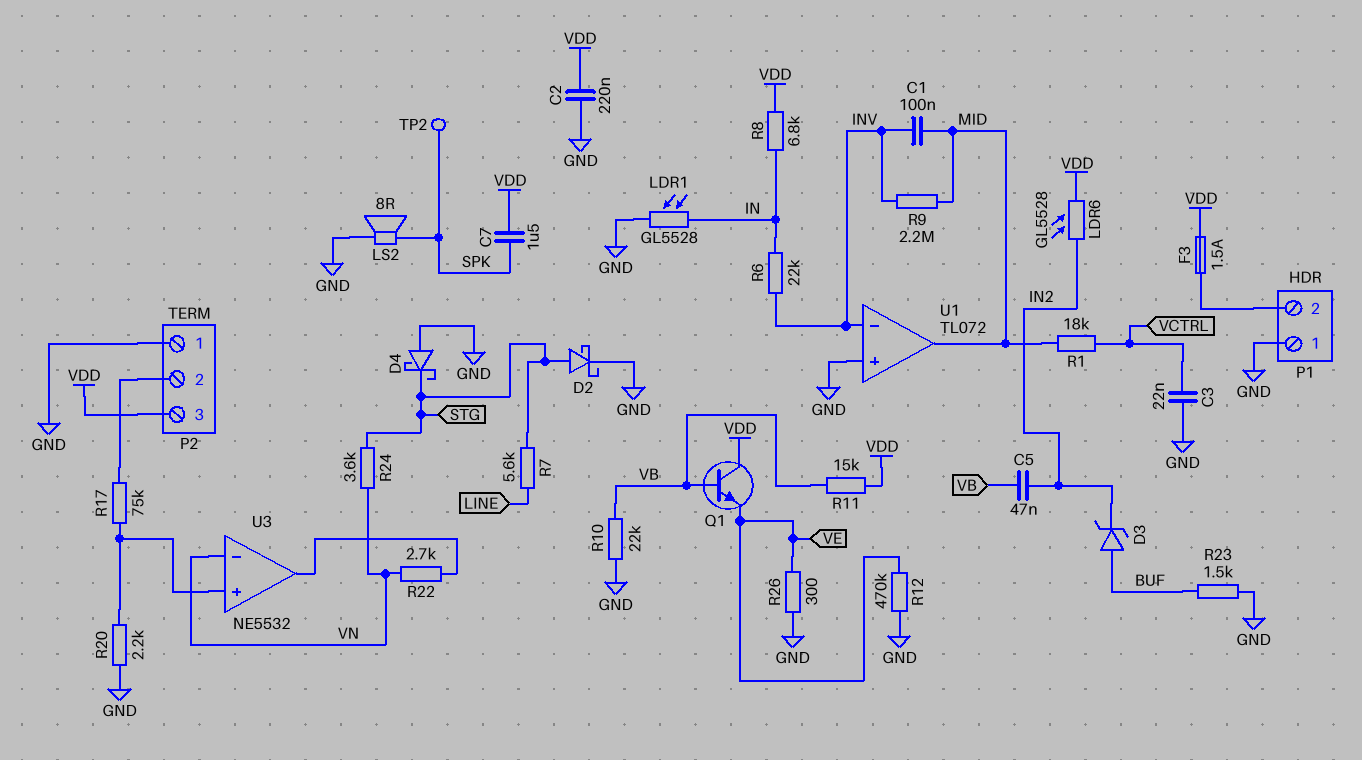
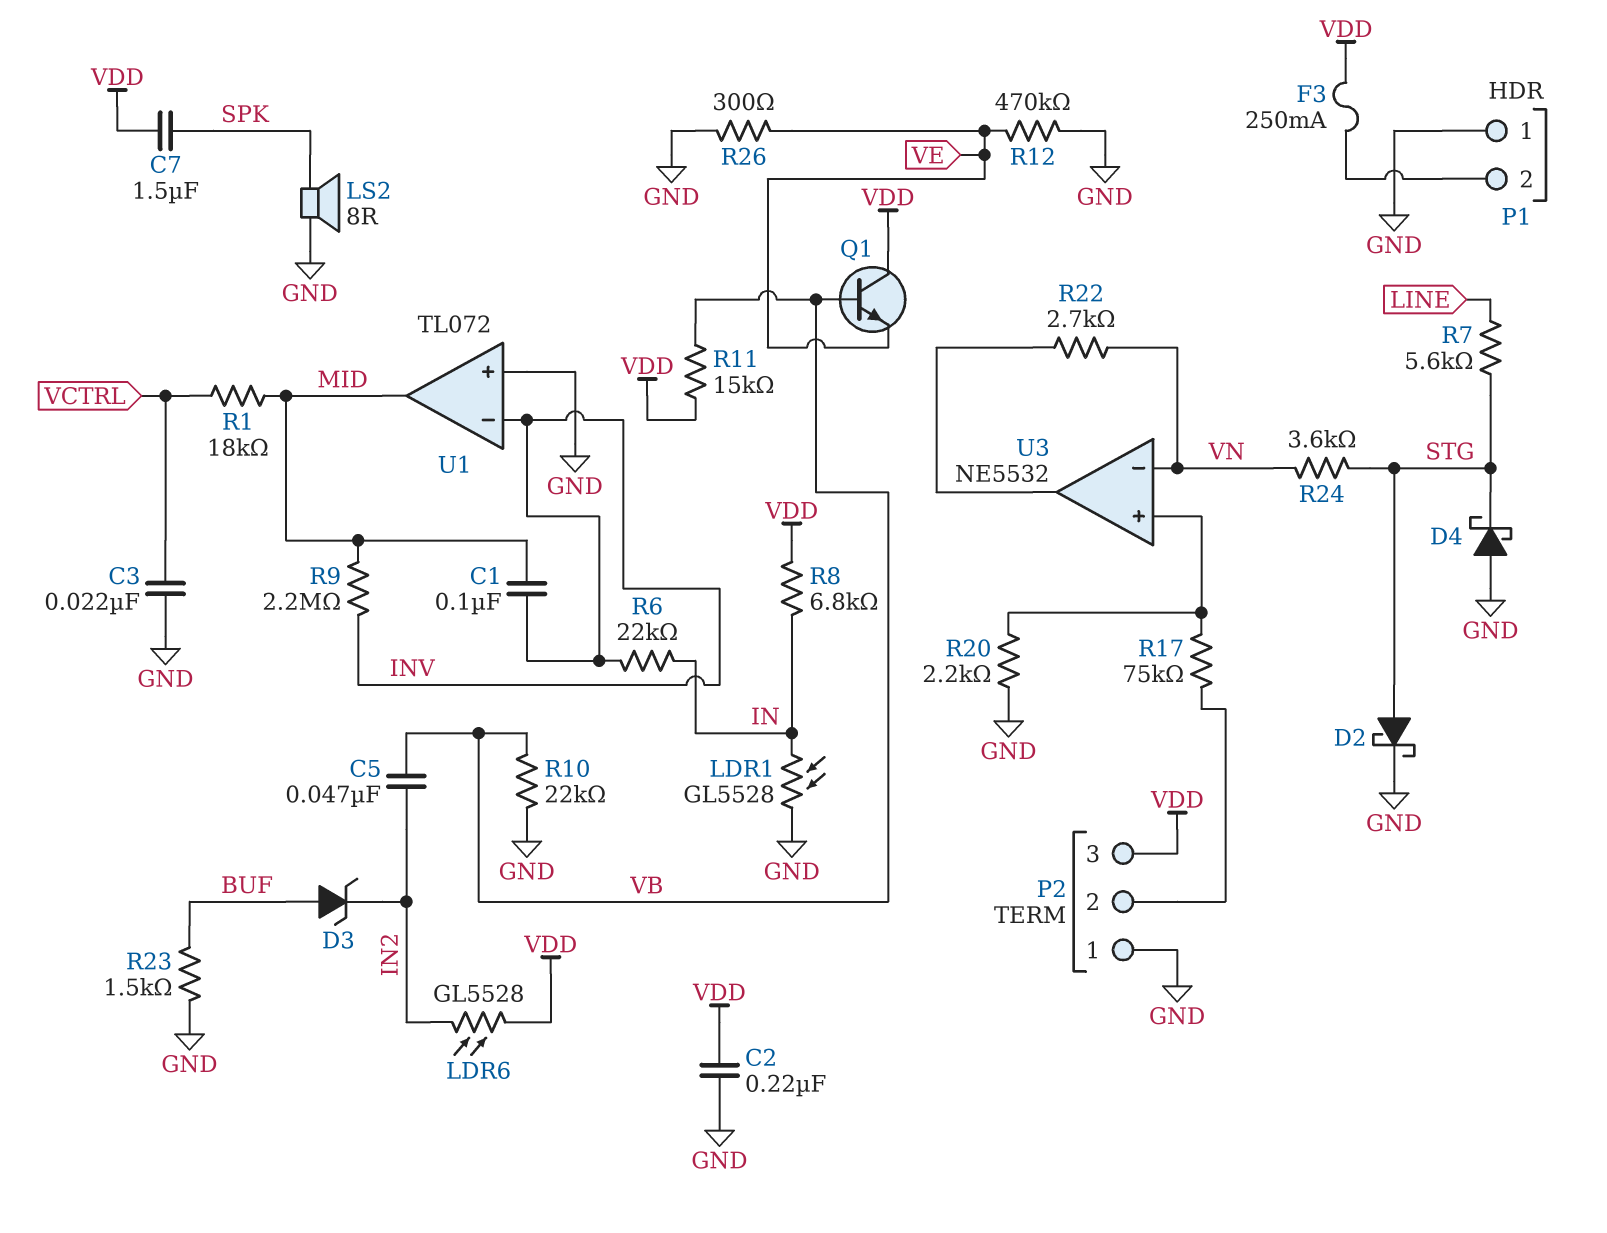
F3: 1.5A (P1/2, VDD) -> 250mA (P1/2, VDD)
TP2: test point (SPK) -> none

